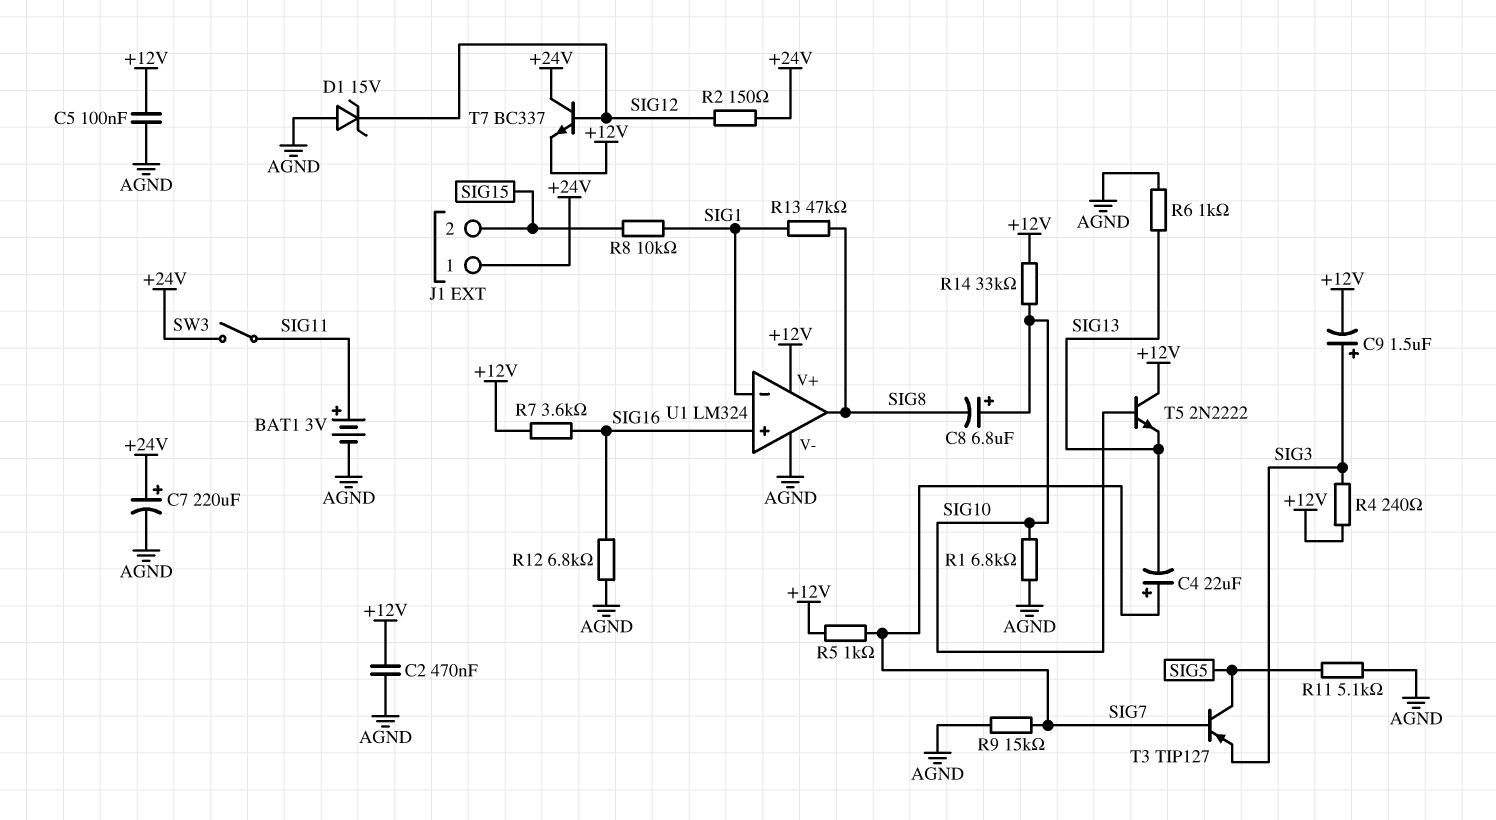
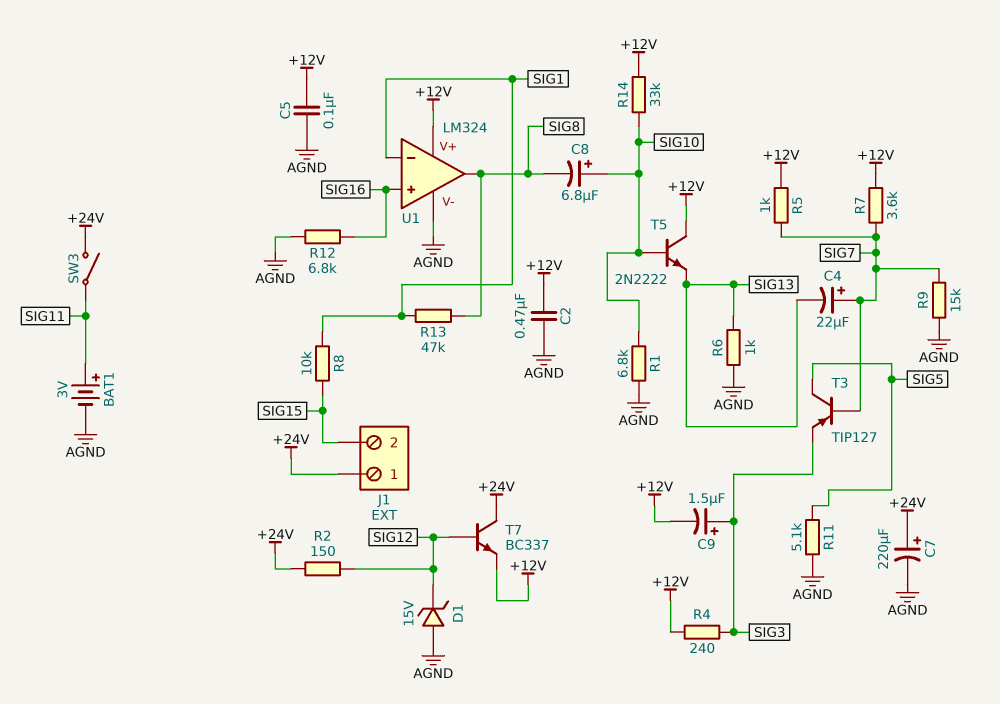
R7: 3.6k (+12V, SIG16) -> 3.6k (+12V, SIG7)

